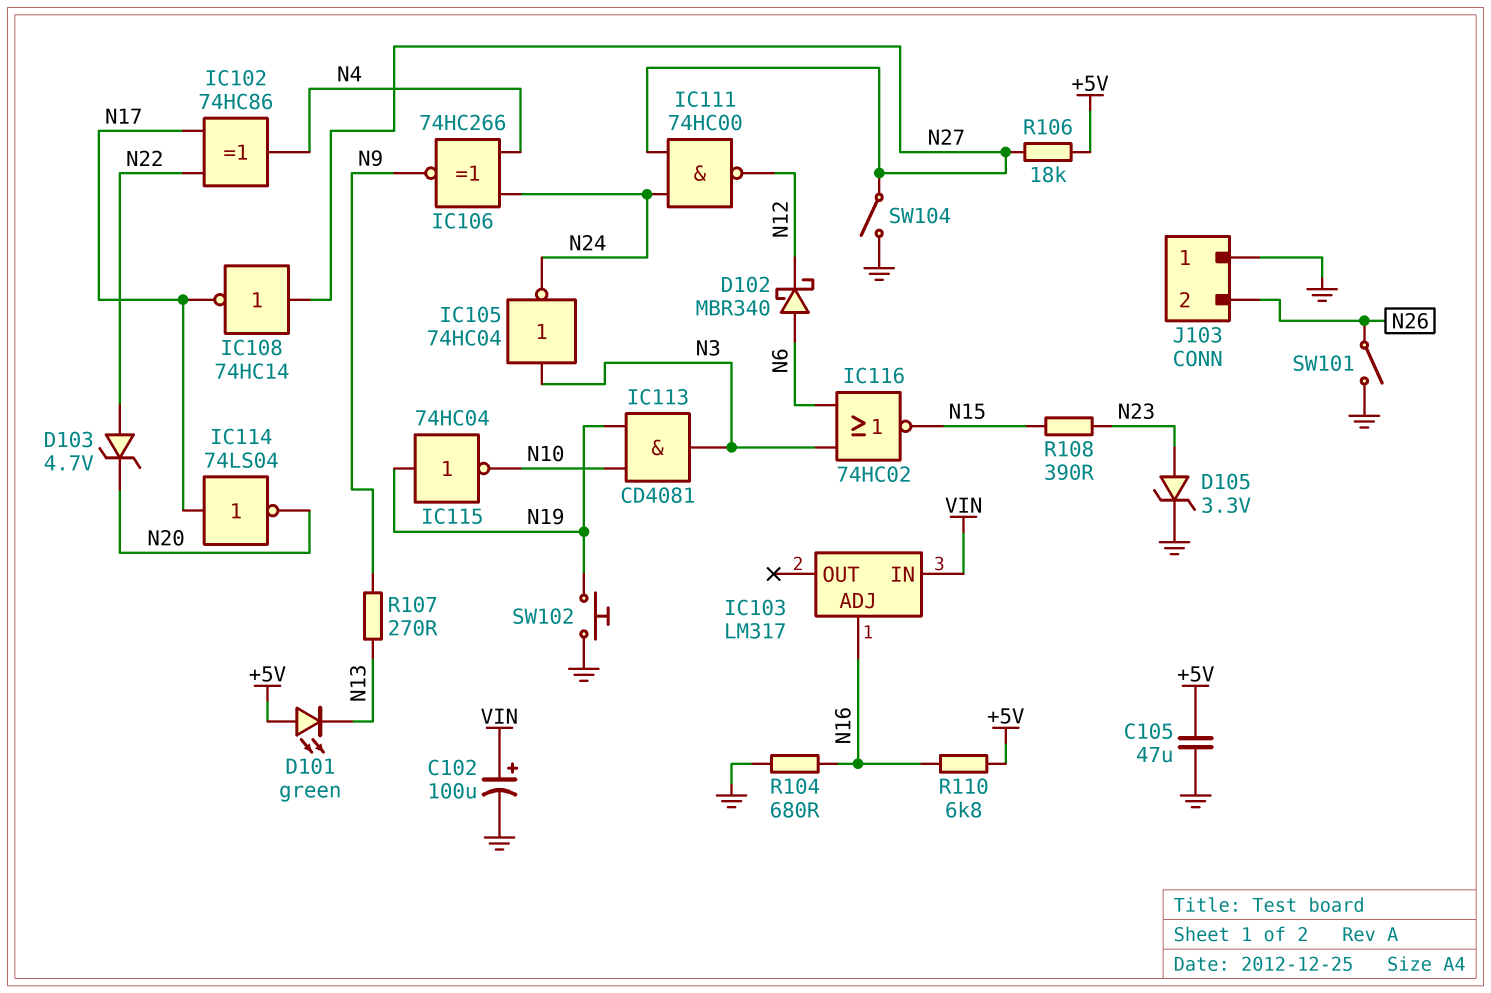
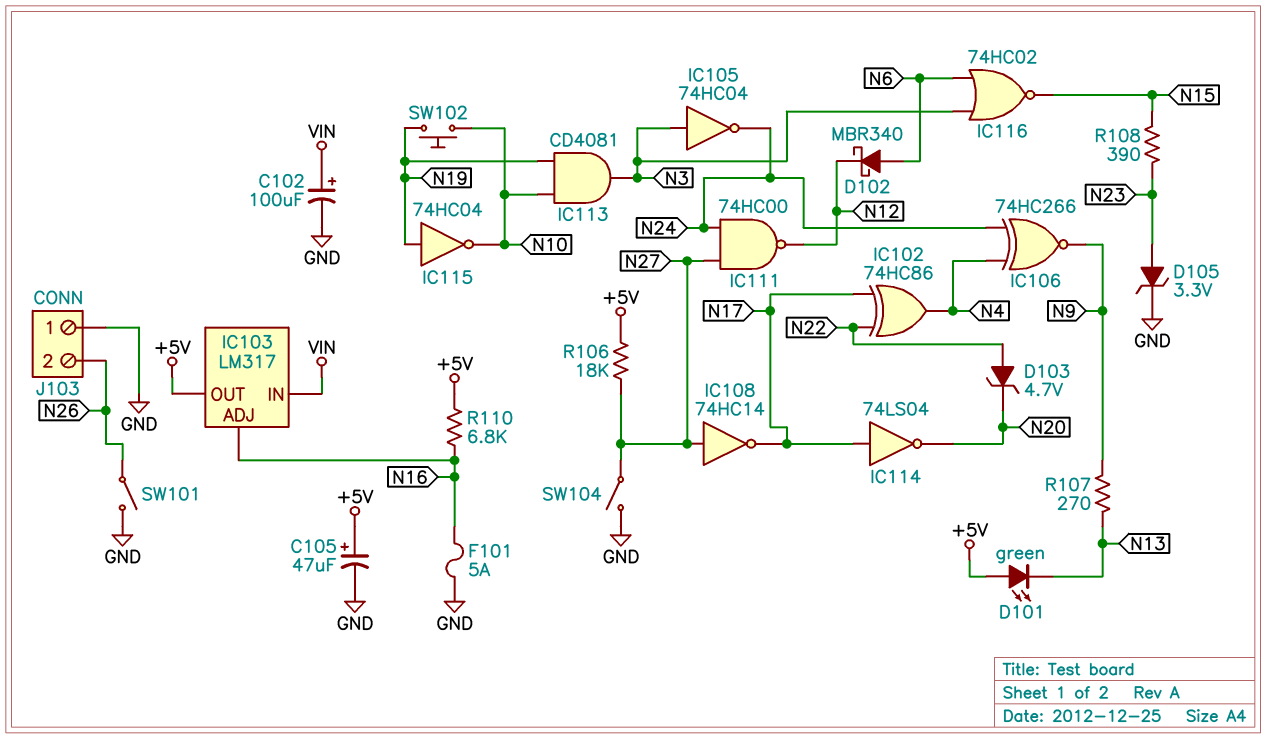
C105: 47uF (+5V, GND) -> 47uF (plus +5V, minus GND)
F101: none -> 5A (GND, N16)
IC103 pin OUT: none -> +5V
R104: 680 (GND, N16) -> none
SW102: button (GND, N19) -> button (N10, N19)

